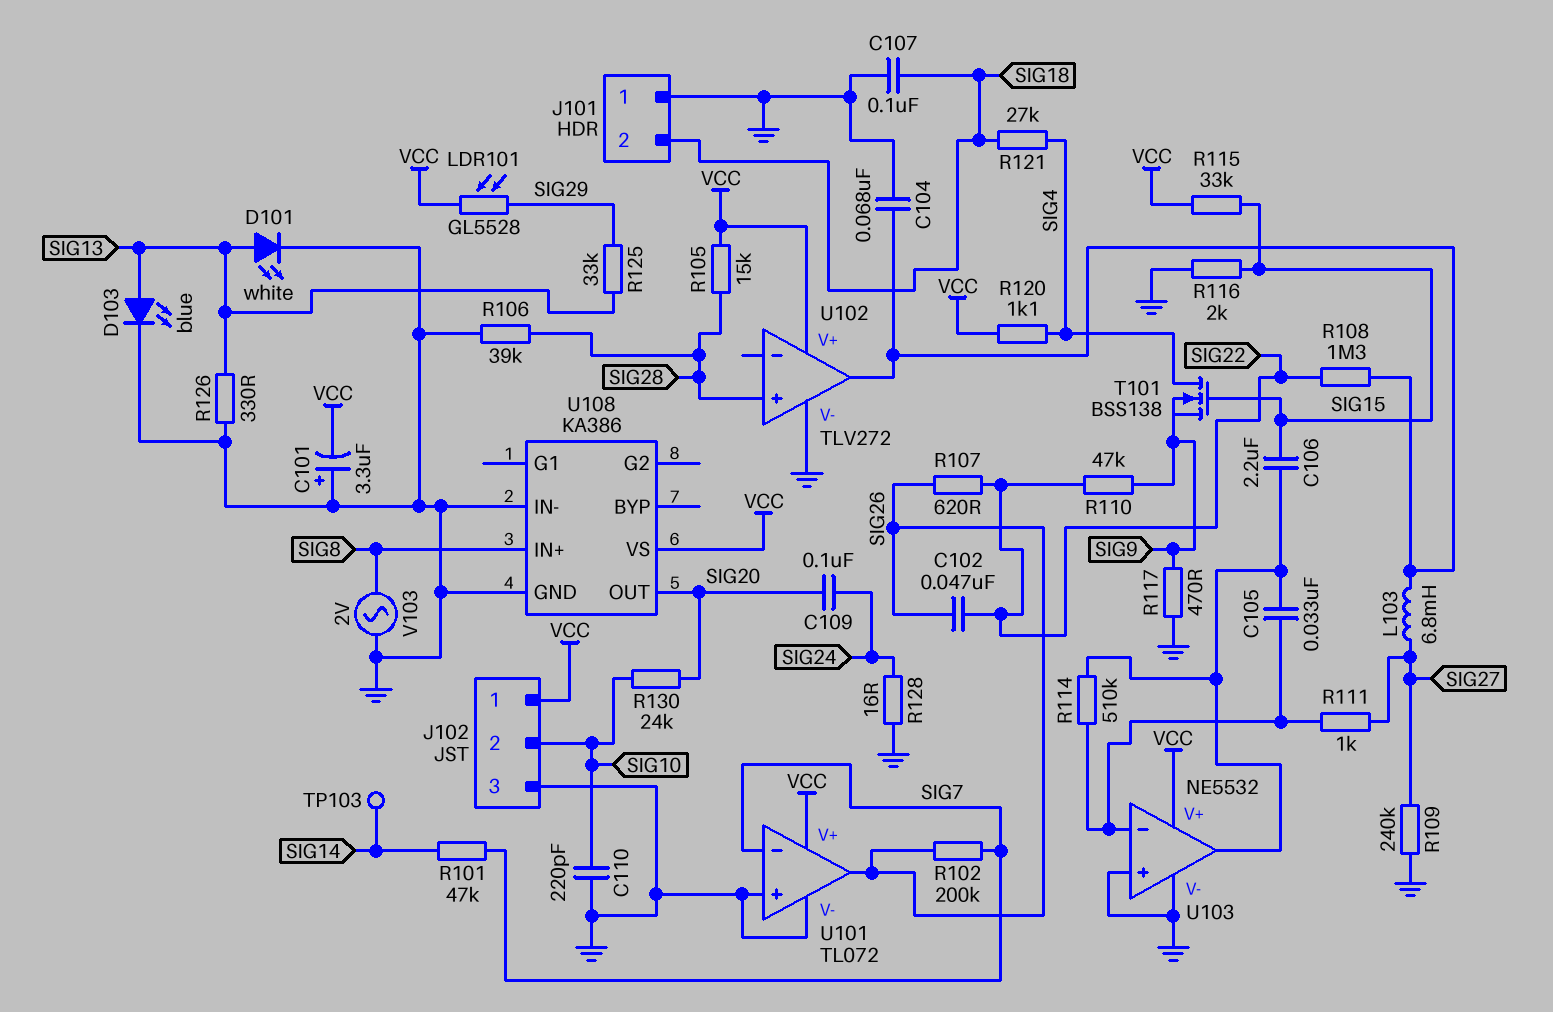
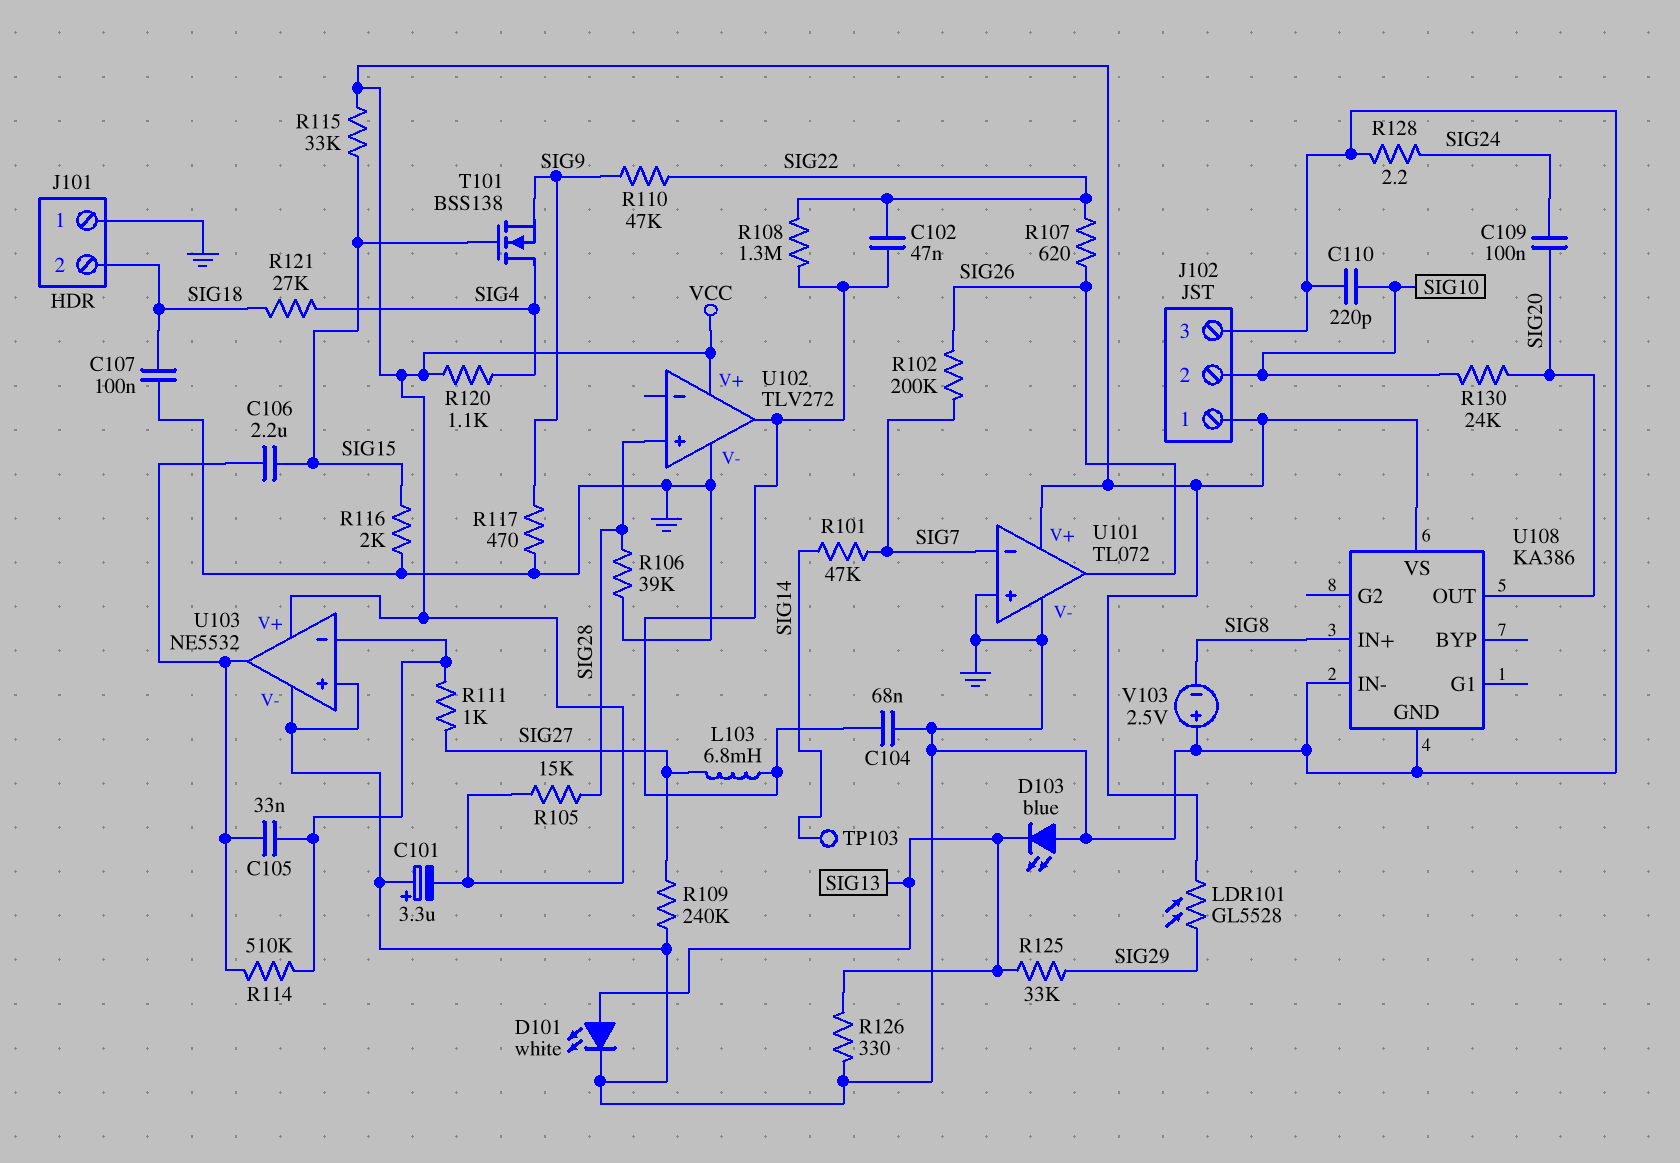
C102: 47nF (SIG22, SIG26) -> 47nF (SIG22, U102/out)
D103: LED blue (A SIG13, K GND) -> LED blue (A GND, K SIG13)
R128: 16 (GND, SIG24) -> 2.2 (GND, SIG24)
V103: AC 2V (GND, SIG8) -> 2.5V (plus GND, minus SIG8)

